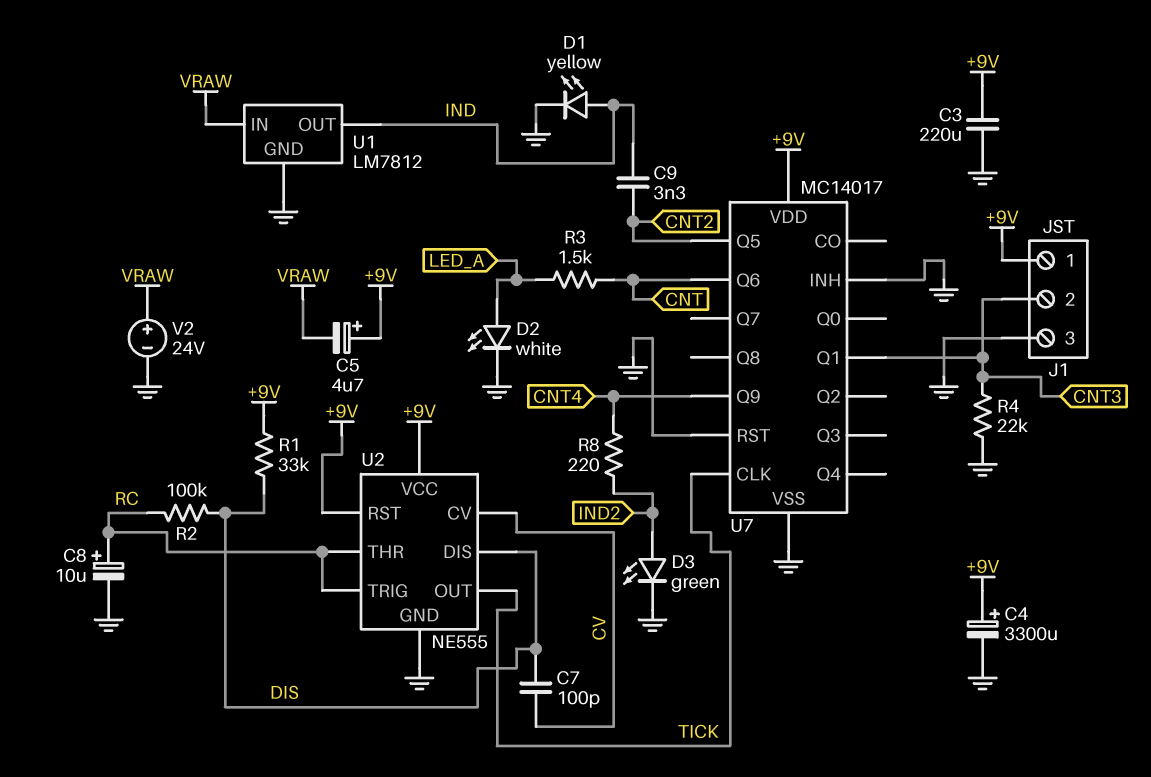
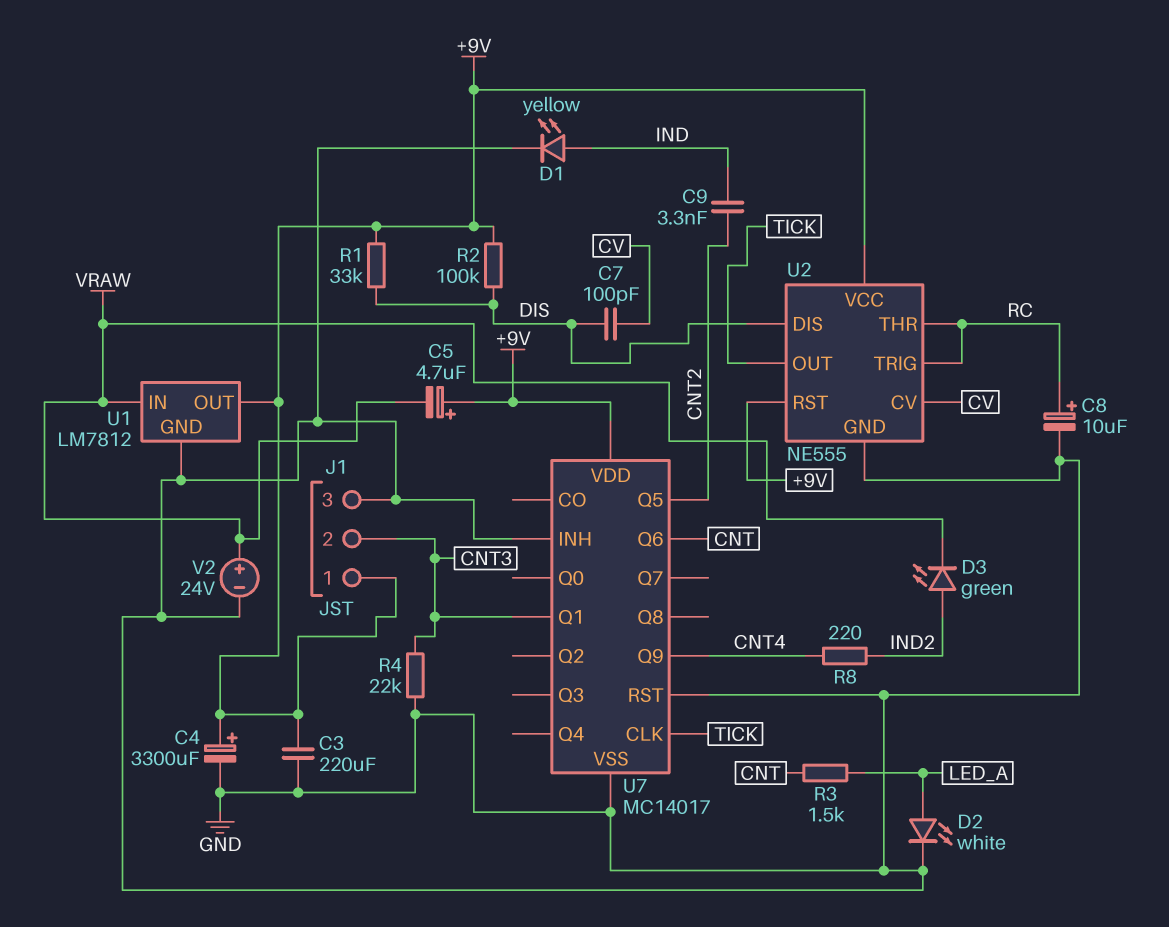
D3: LED green (A IND2, K GND) -> LED green (A IND2, K VRAW)
R2: 100k (DIS, RC) -> 100k (+9V, DIS)
U1 pin OUT: IND -> +9V

